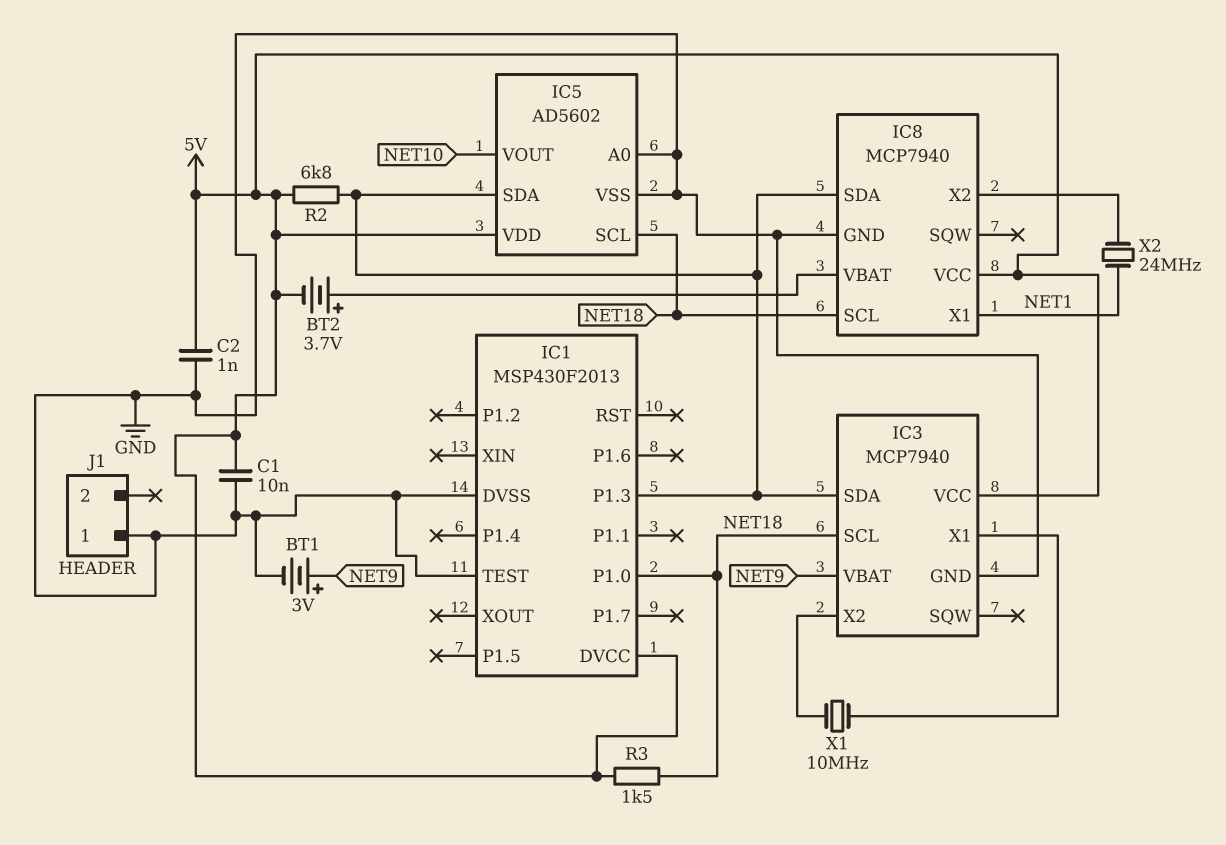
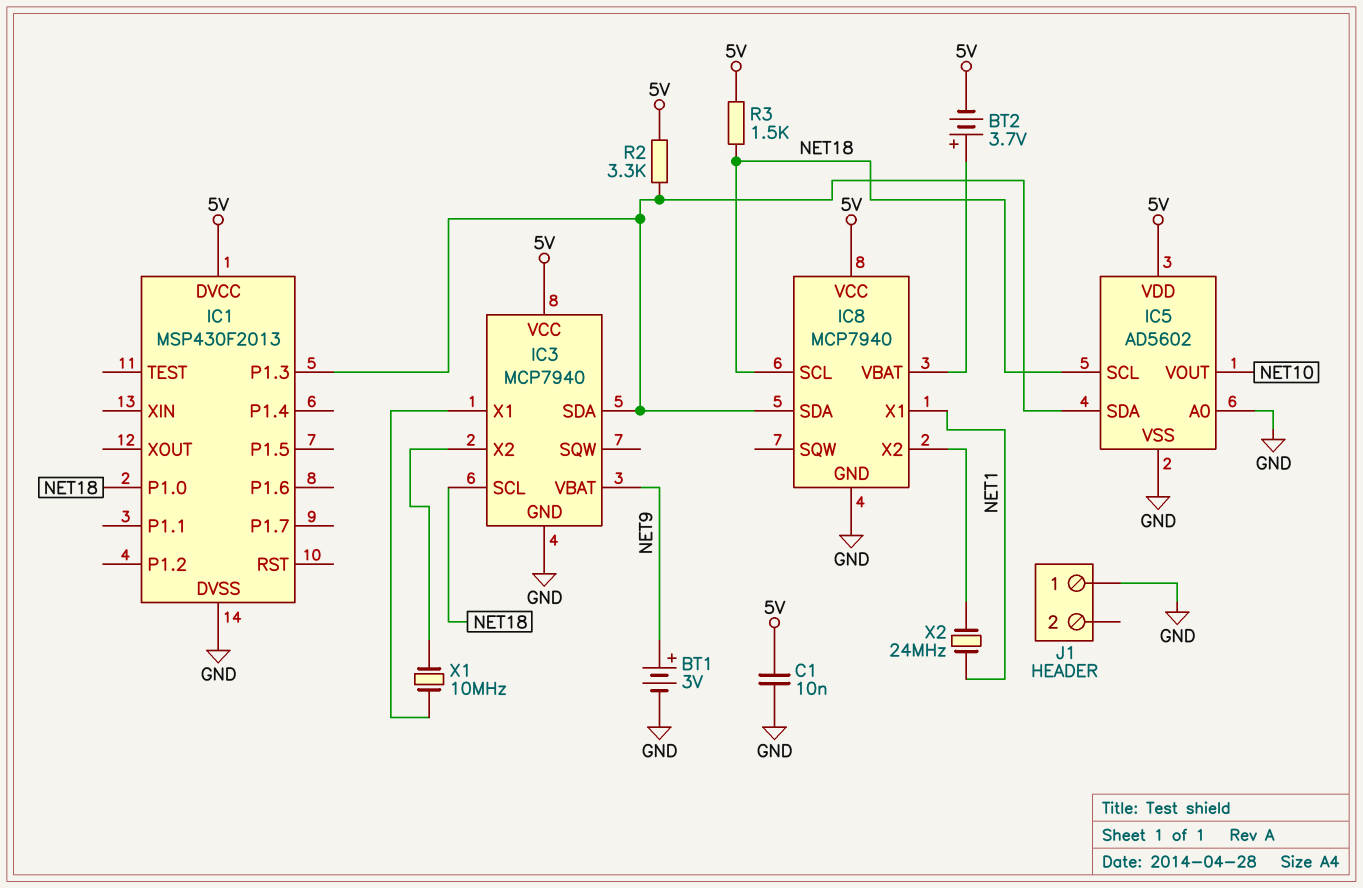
C2: 1nF (5V, GND) -> none
IC1 pin TEST: GND -> none
R2: 6.8k (5V, IC1/P1.3) -> 3.3k (5V, IC1/P1.3)

